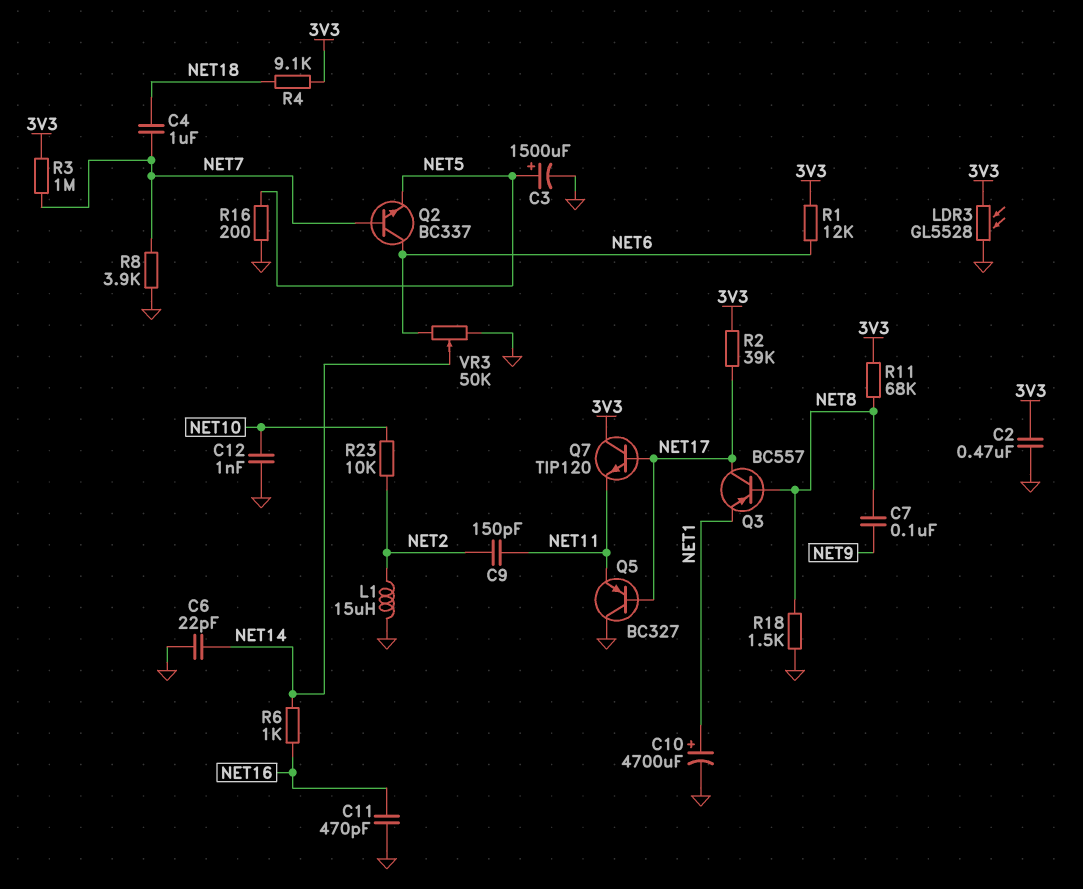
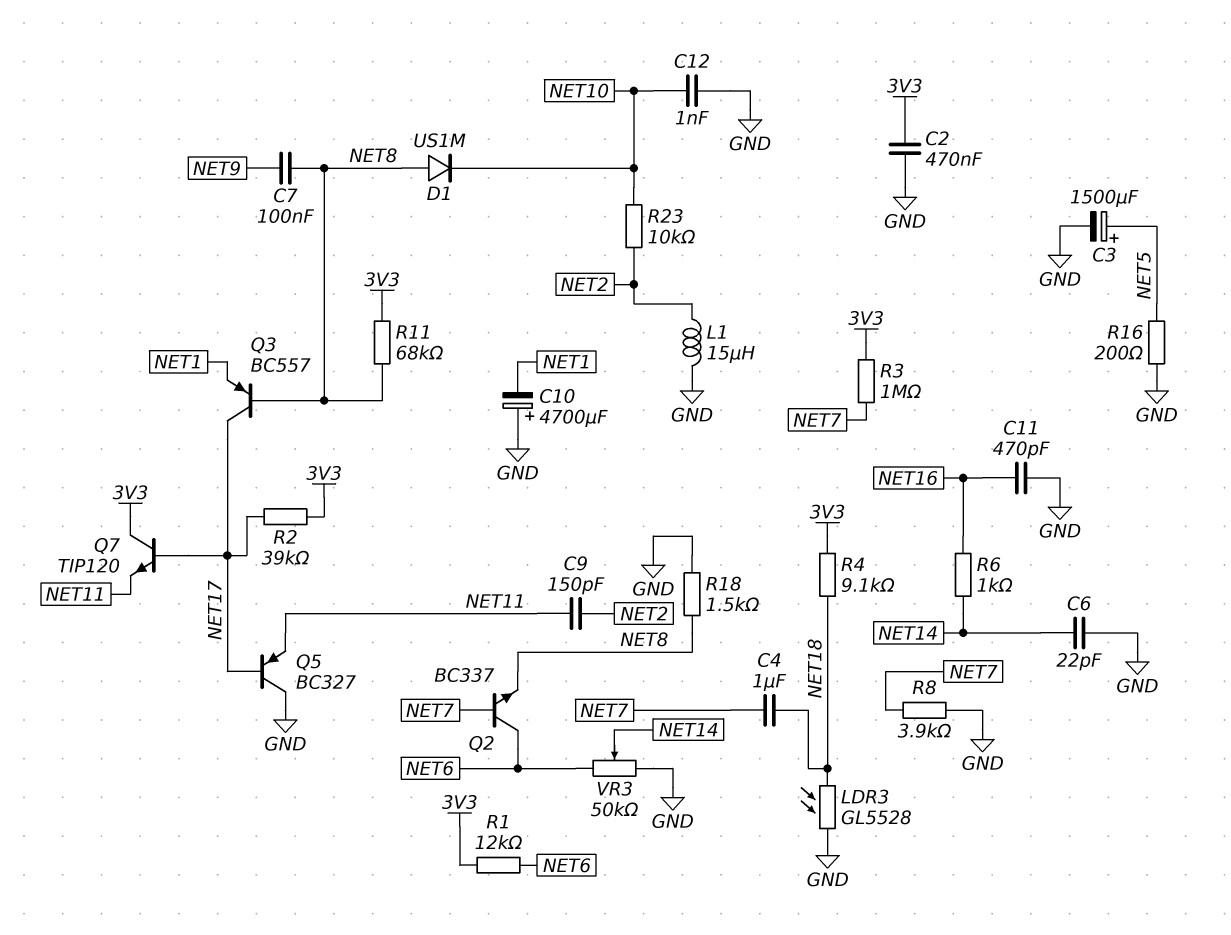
C10: 4700uF (plus NET1, minus GND) -> 4700uF (plus GND, minus NET1)
D1: none -> diode US1M (A NET8, K NET10)
LDR3: GL5528 (3V3, GND) -> GL5528 (GND, NET18)
Q2: NPN BC337 (B NET7, C NET6, E NET5) -> NPN BC337 (B NET7, C NET6, E NET8)

